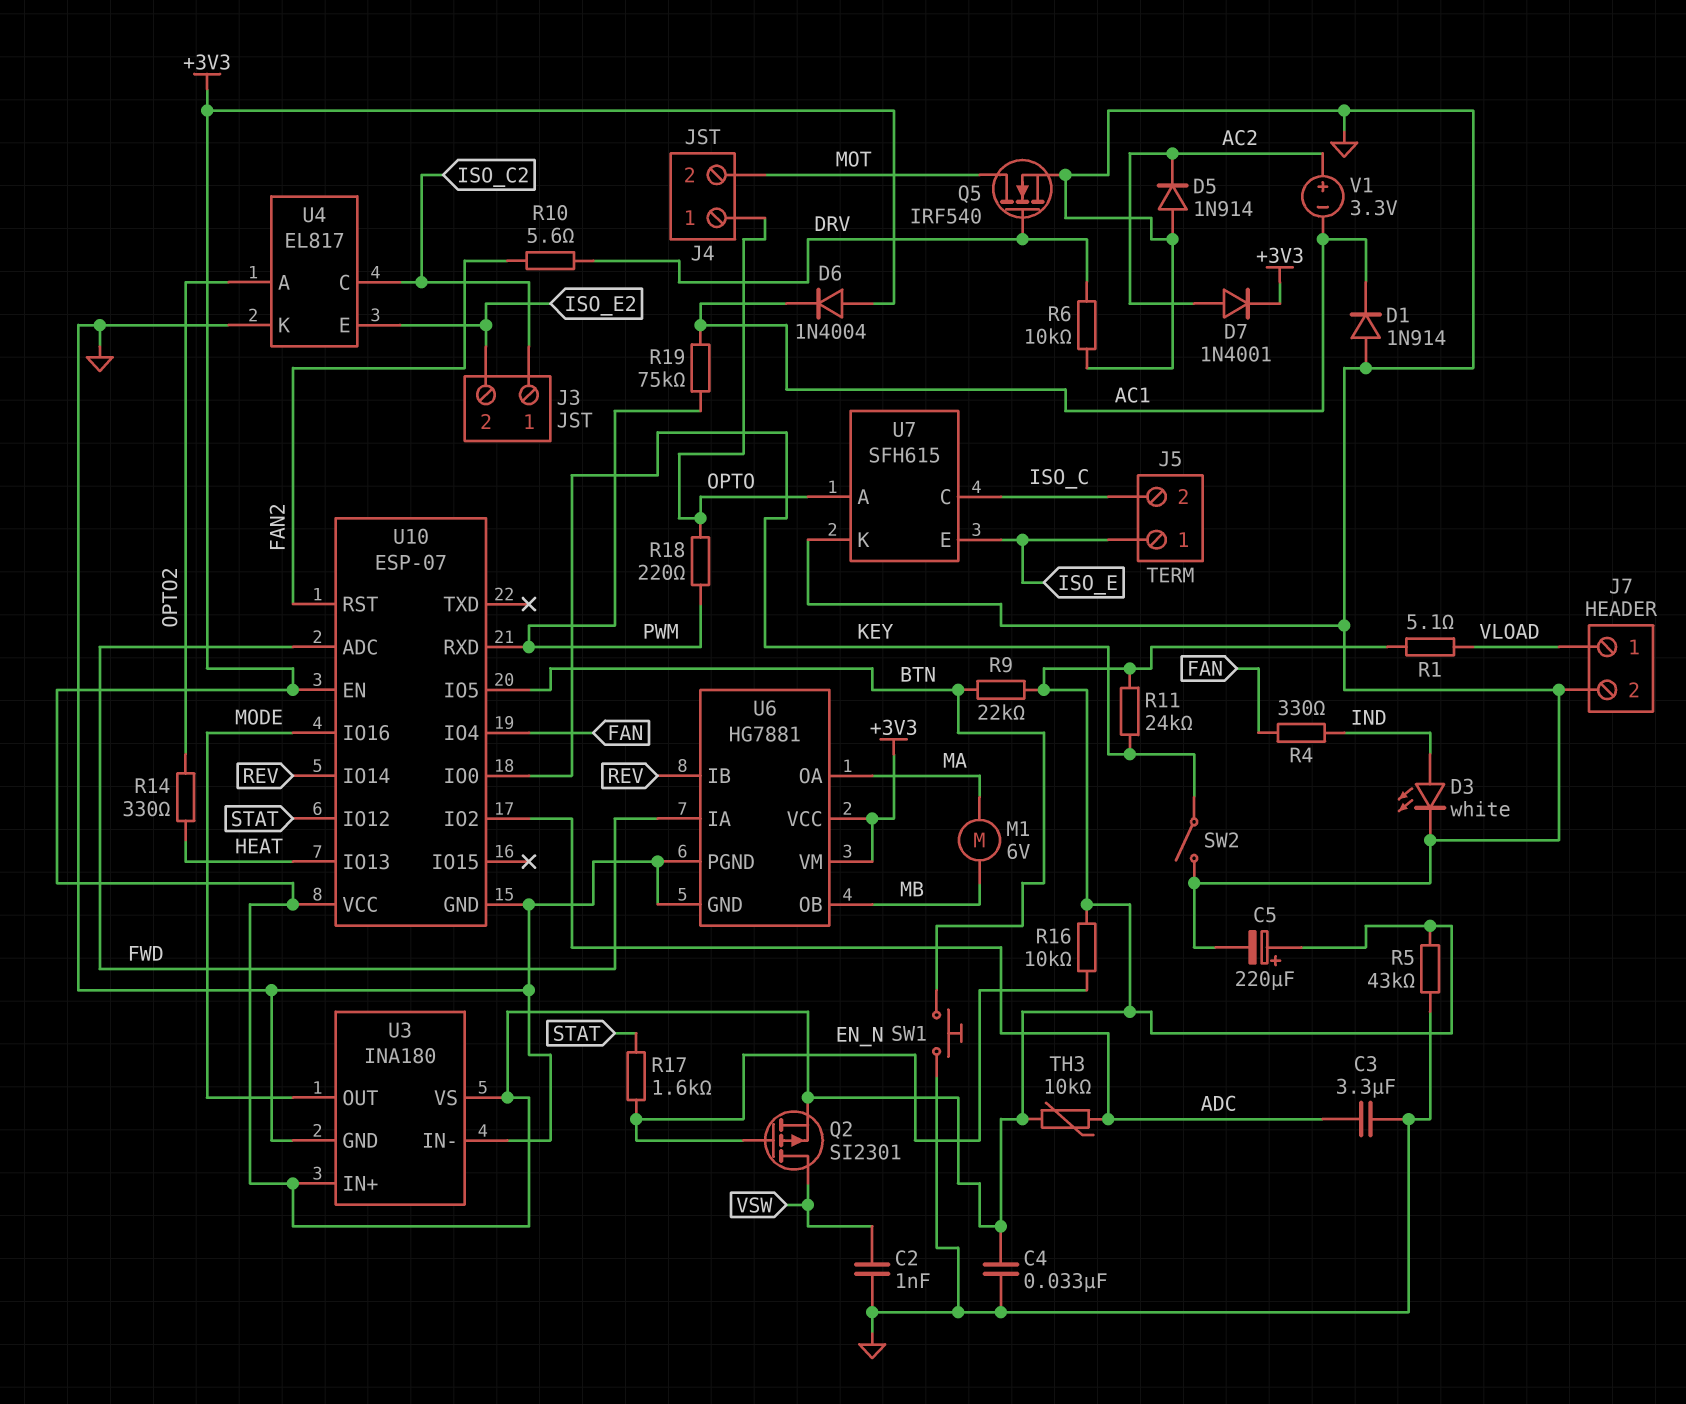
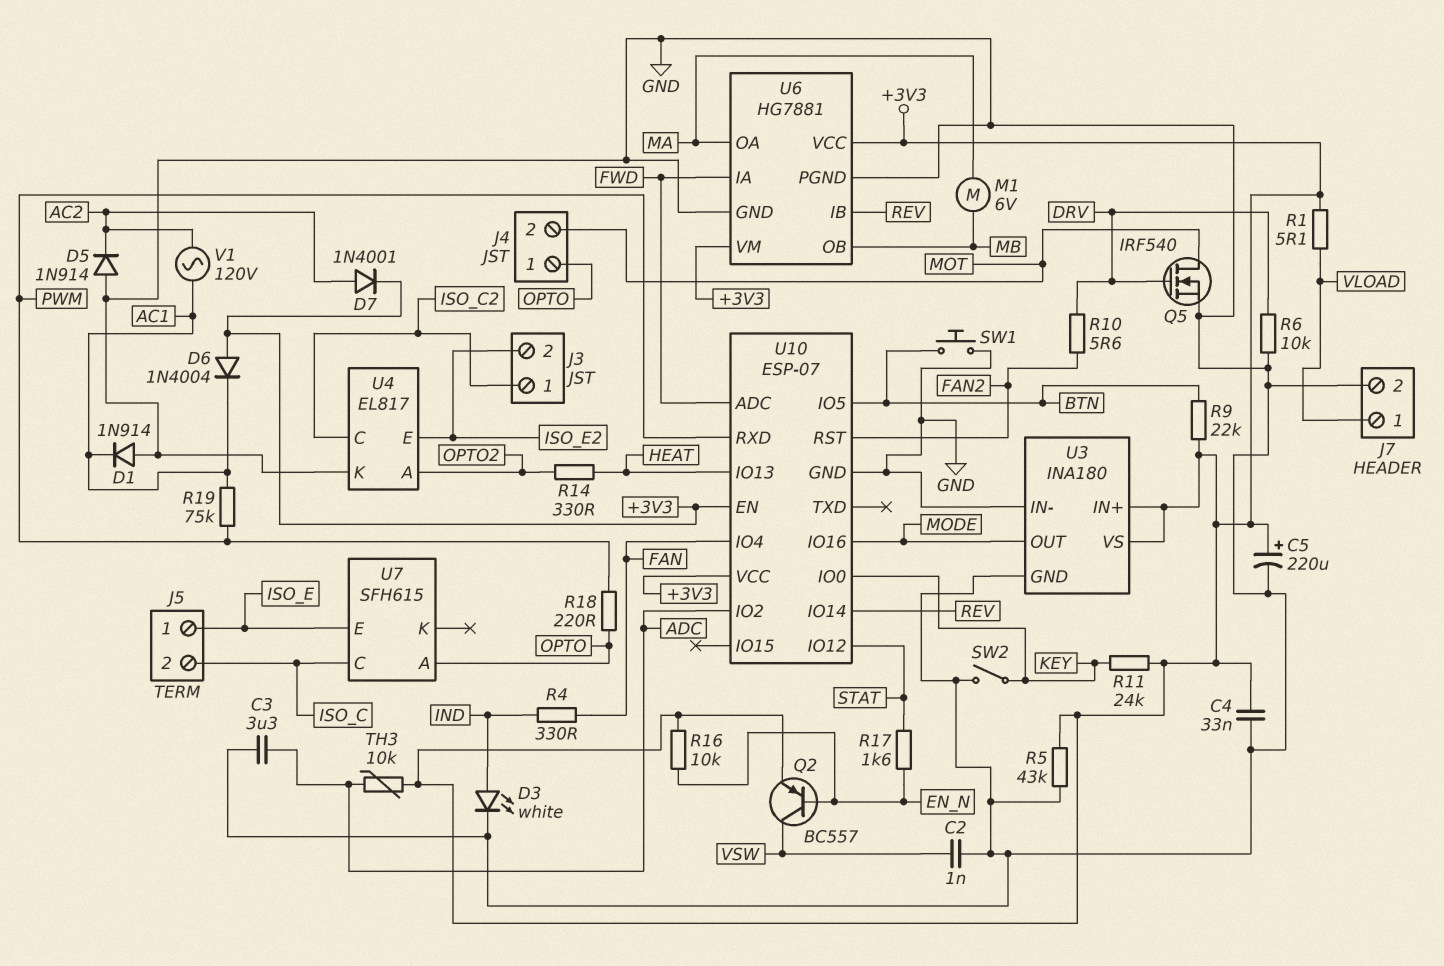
Q2: PMOS SI2301 (G EN_N, D VSW, S +3V3) -> PNP BC557 (B EN_N, C VSW, E +3V3)
U7 pin K: GND -> none
V1: 3.3V (plus AC2, minus AC1) -> AC 120V (AC1, AC2)

